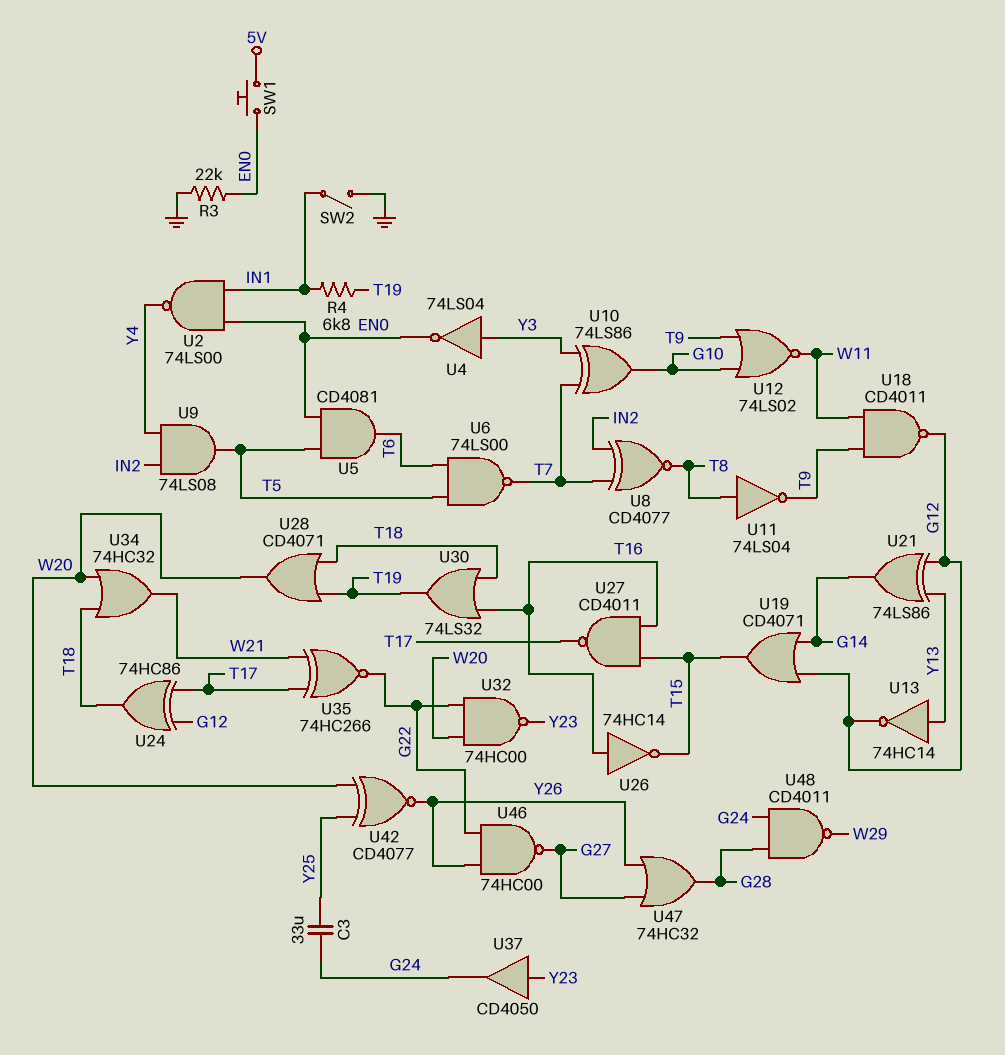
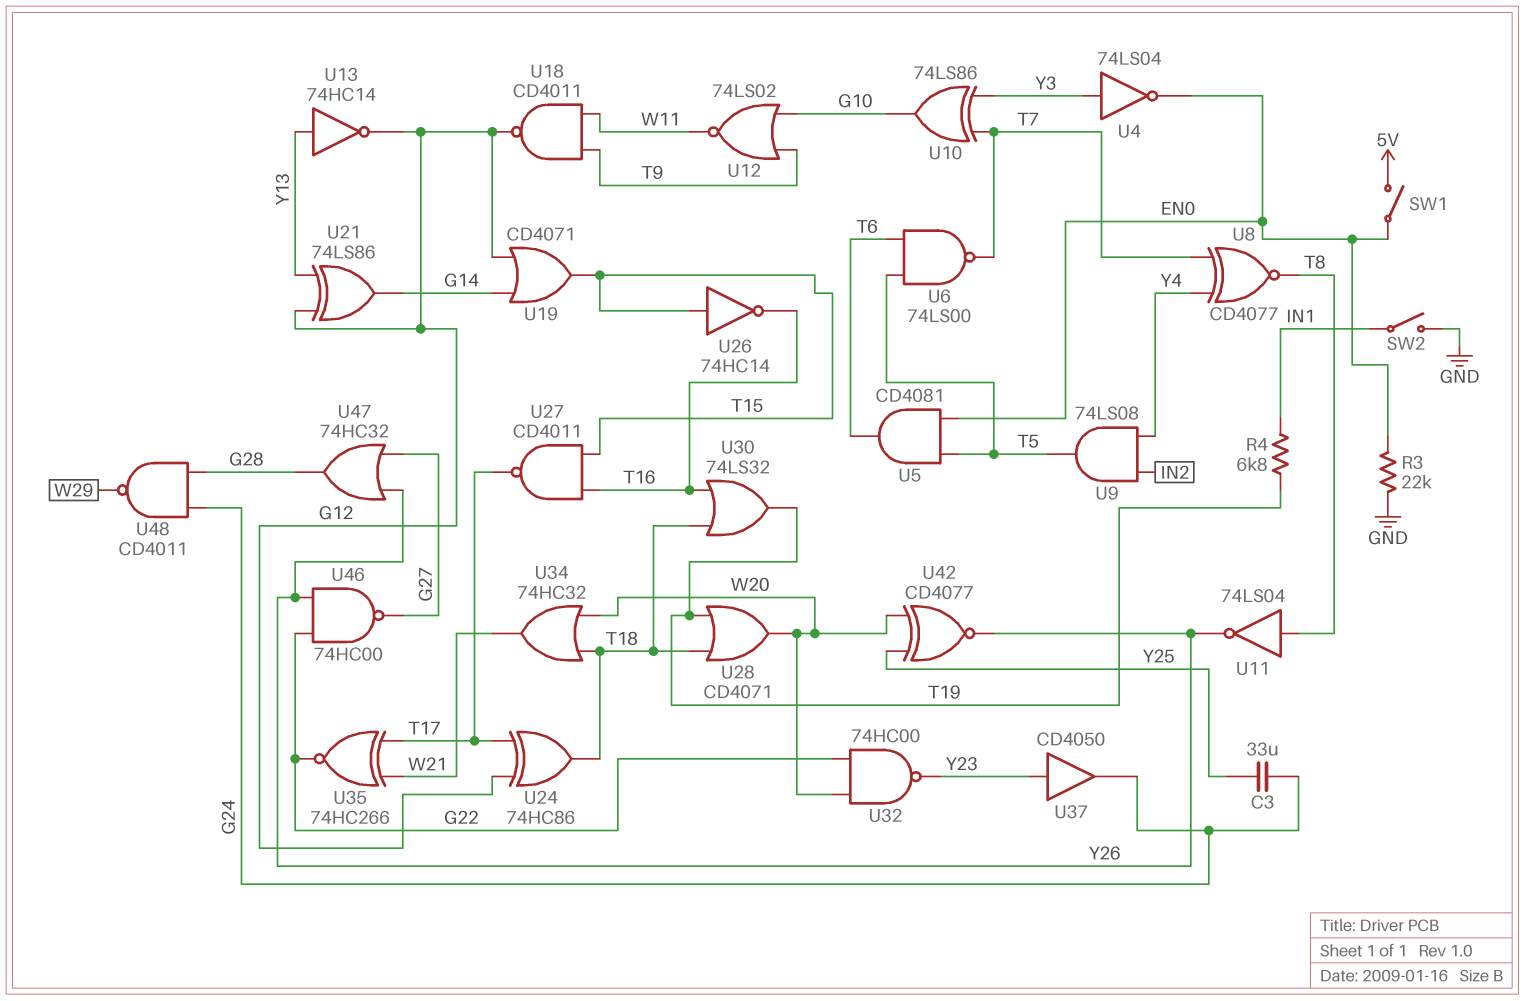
SW1: button (5V, EN0) -> switch (5V, EN0)
U2: NAND 74LS00 (in EN0, in IN1, out Y4) -> none
U8: XNOR CD4077 (in IN2, in T7, out T8) -> XNOR CD4077 (in T7, in Y4, out T8)
U11: NOT 74LS04 (in T8, out T9) -> NOT 74LS04 (in T8, out Y26)
U26: NOT 74HC14 (in T16, out T15) -> NOT 74HC14 (in T15, out T16)

